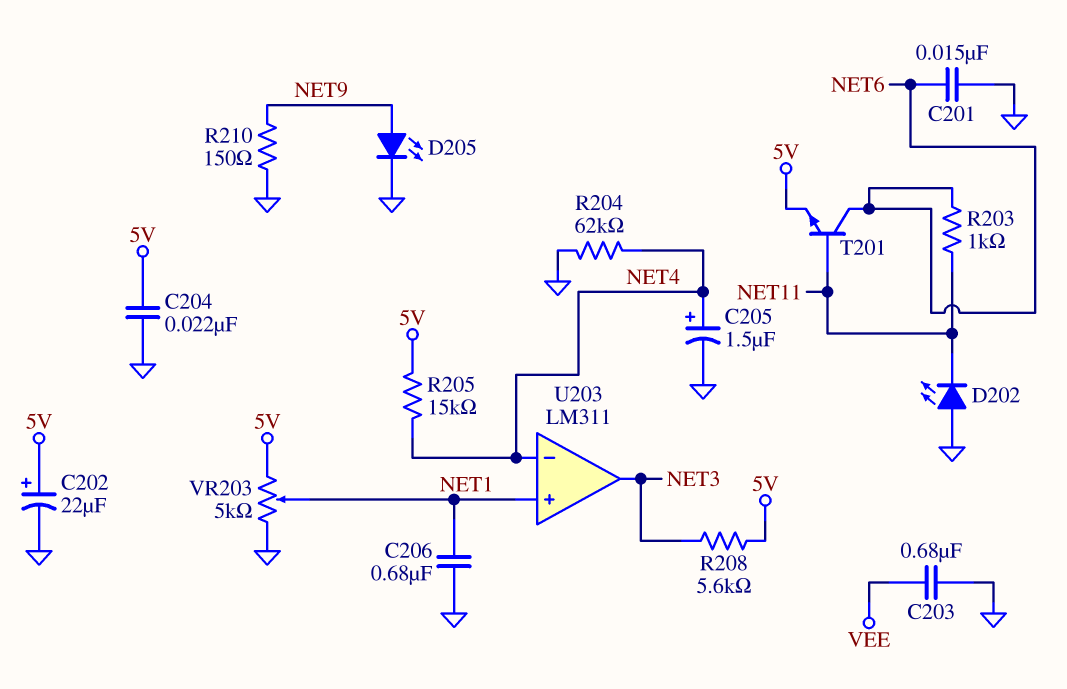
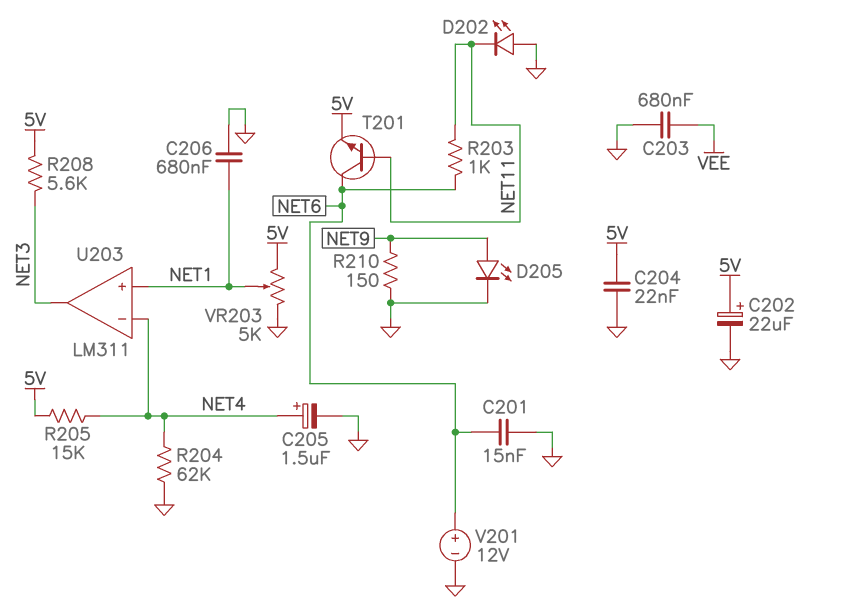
V201: none -> 12V (plus NET6, minus GND)

